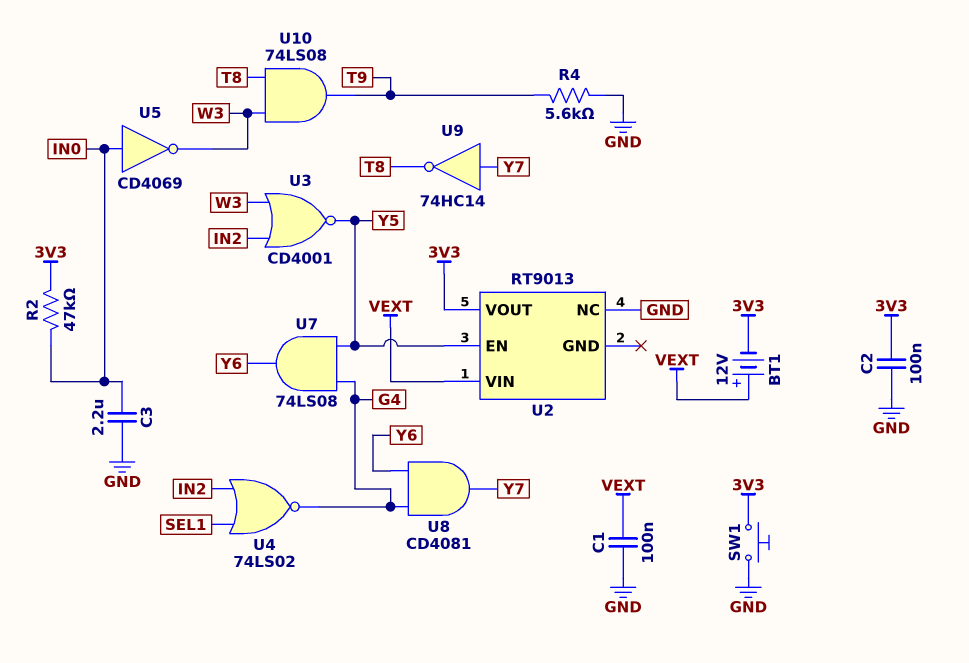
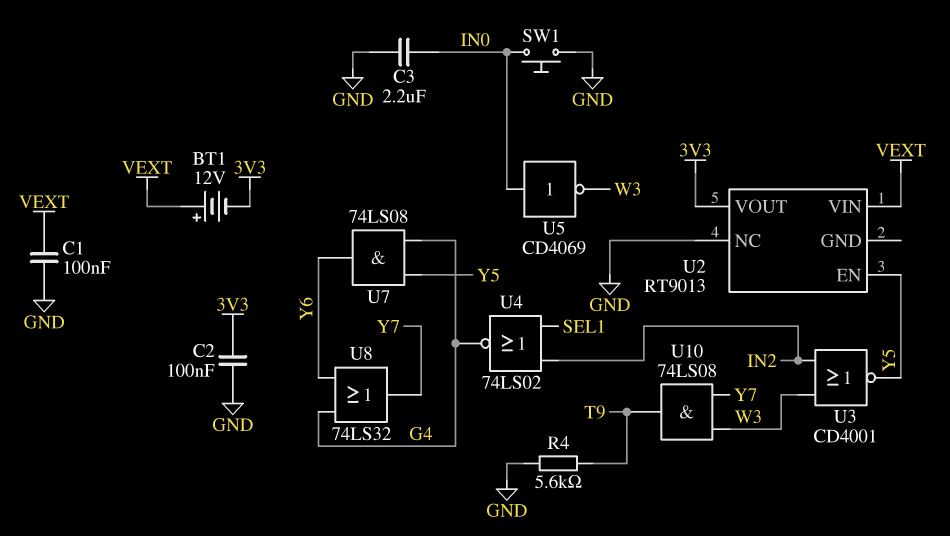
R2: 47k (3V3, IN0) -> none
SW1: button (3V3, GND) -> button (GND, IN0)
U8: AND CD4081 (in G4, in Y6, out Y7) -> OR 74LS32 (in G4, in Y6, out Y7)
U9: NOT 74HC14 (in Y7, out T8) -> none
U10: AND 74LS08 (in T8, in W3, out T9) -> AND 74LS08 (in W3, in Y7, out T9)

